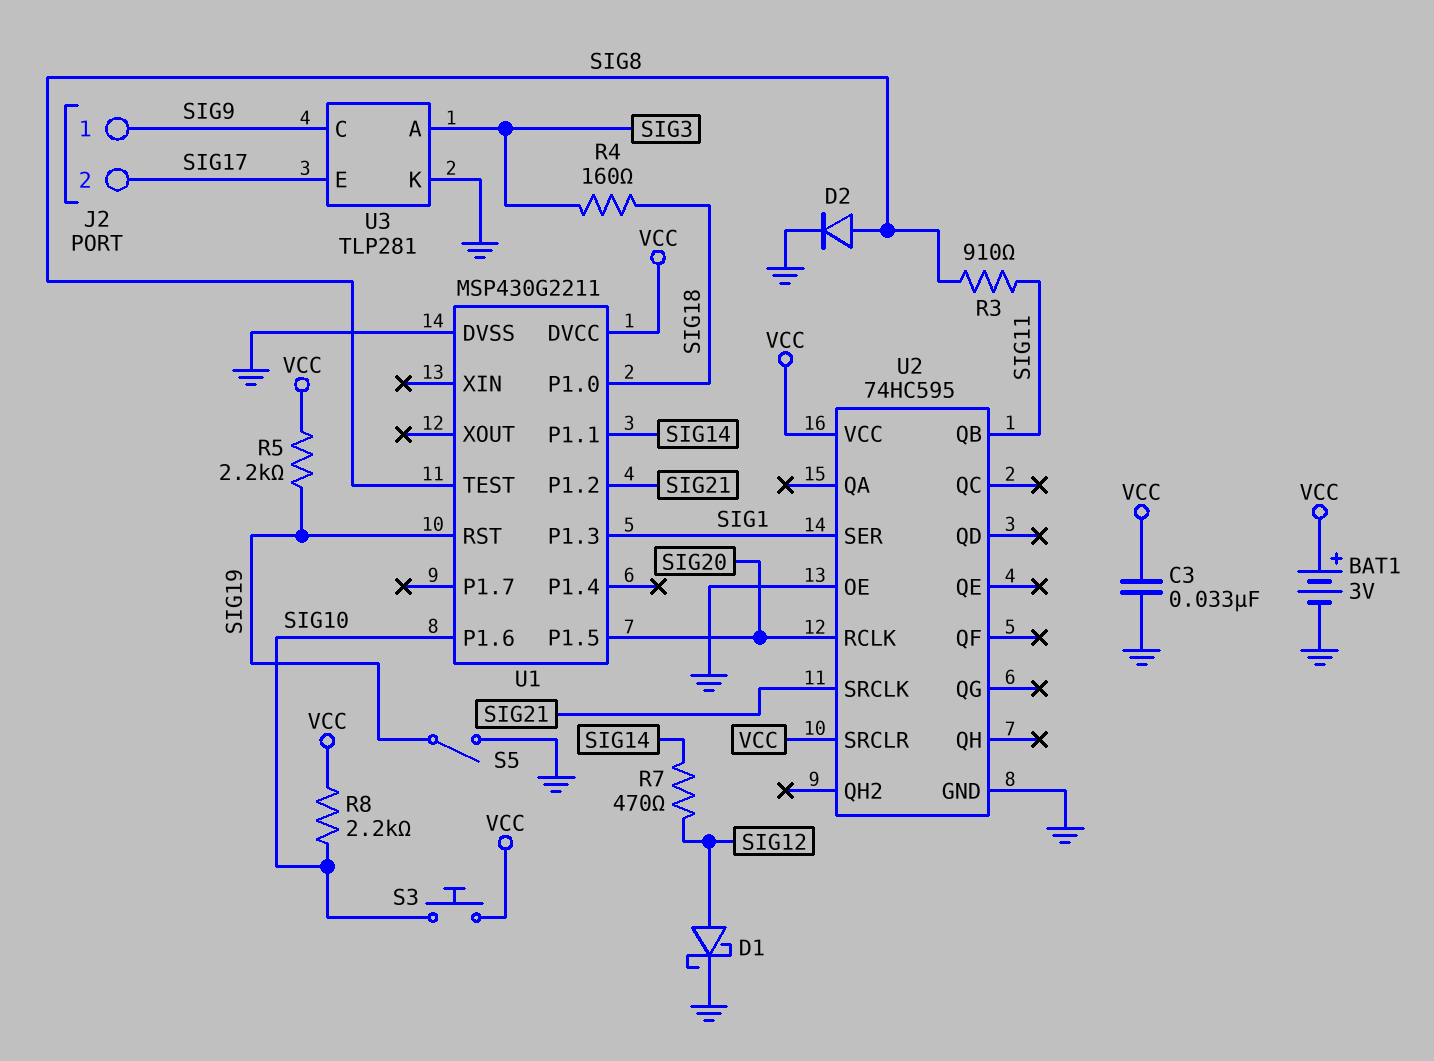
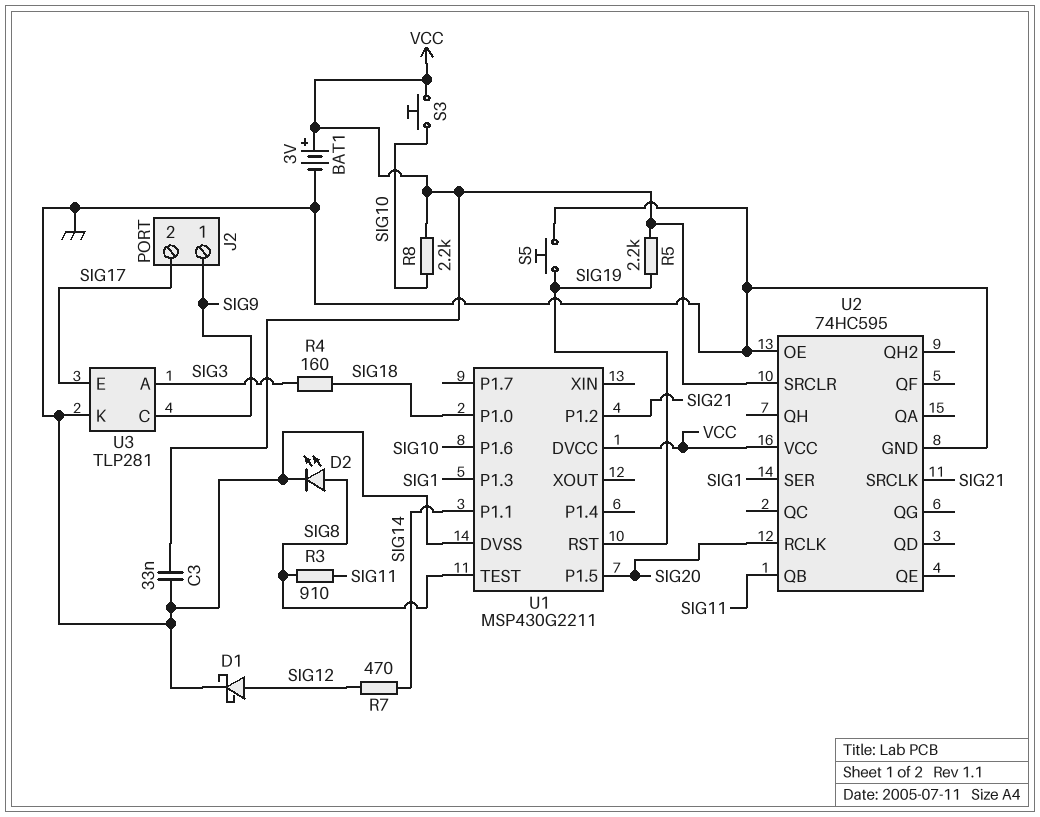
D2: diode (A SIG8, K GND) -> LED (A SIG8, K GND)
S5: switch (GND, SIG19) -> button (GND, SIG19)

